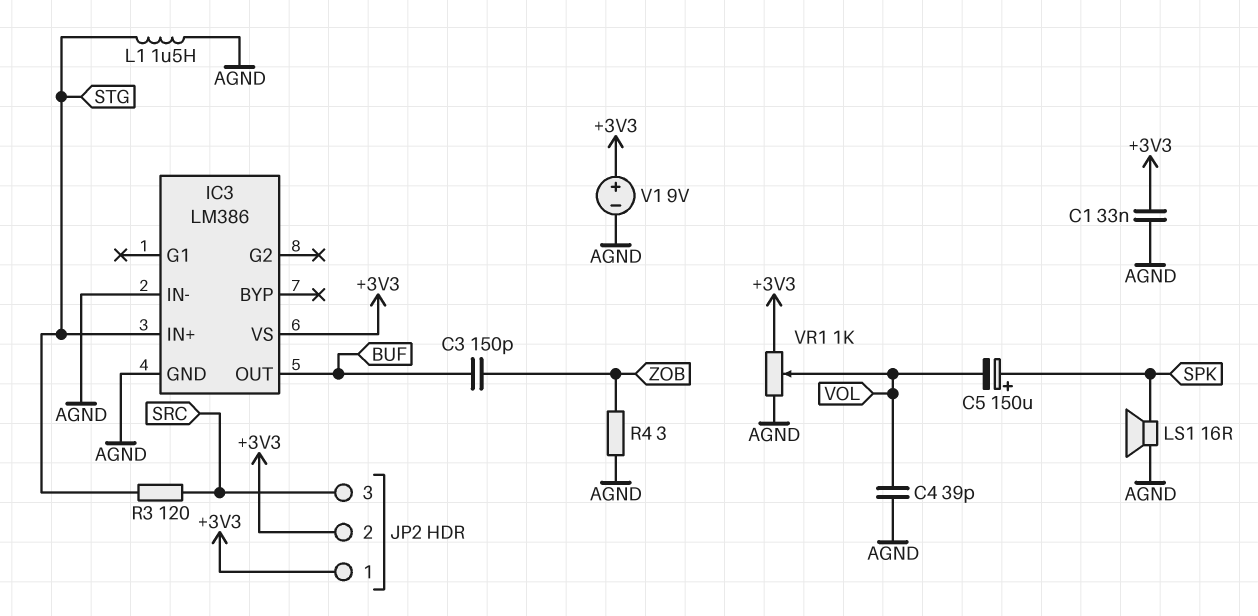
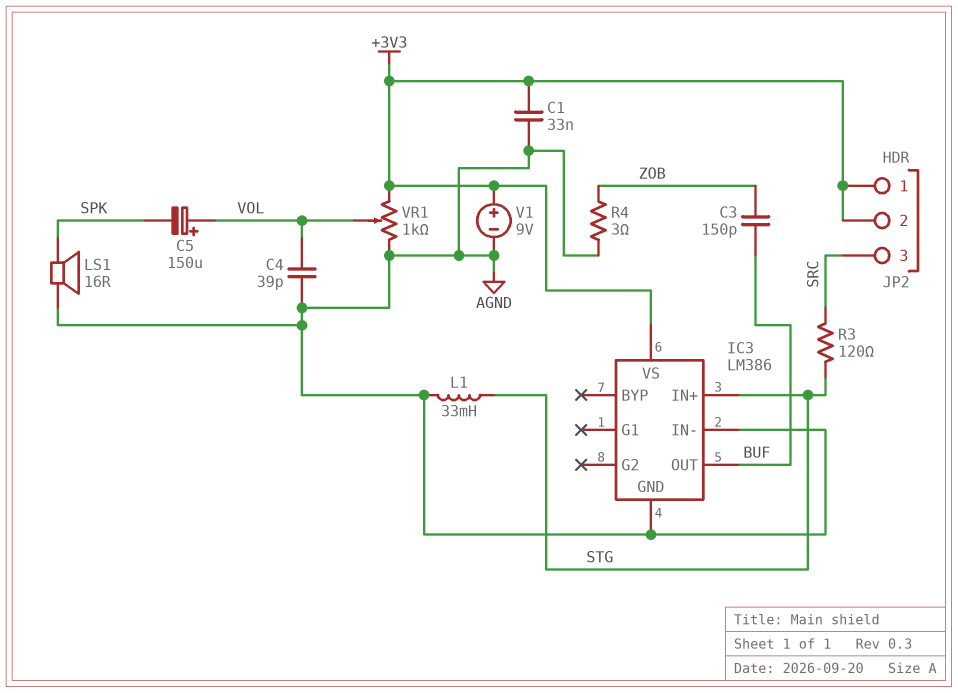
C5: 150uF (plus SPK, minus VOL) -> 150uF (plus VOL, minus SPK)
L1: 1.5uH (AGND, STG) -> 33mH (AGND, STG)

